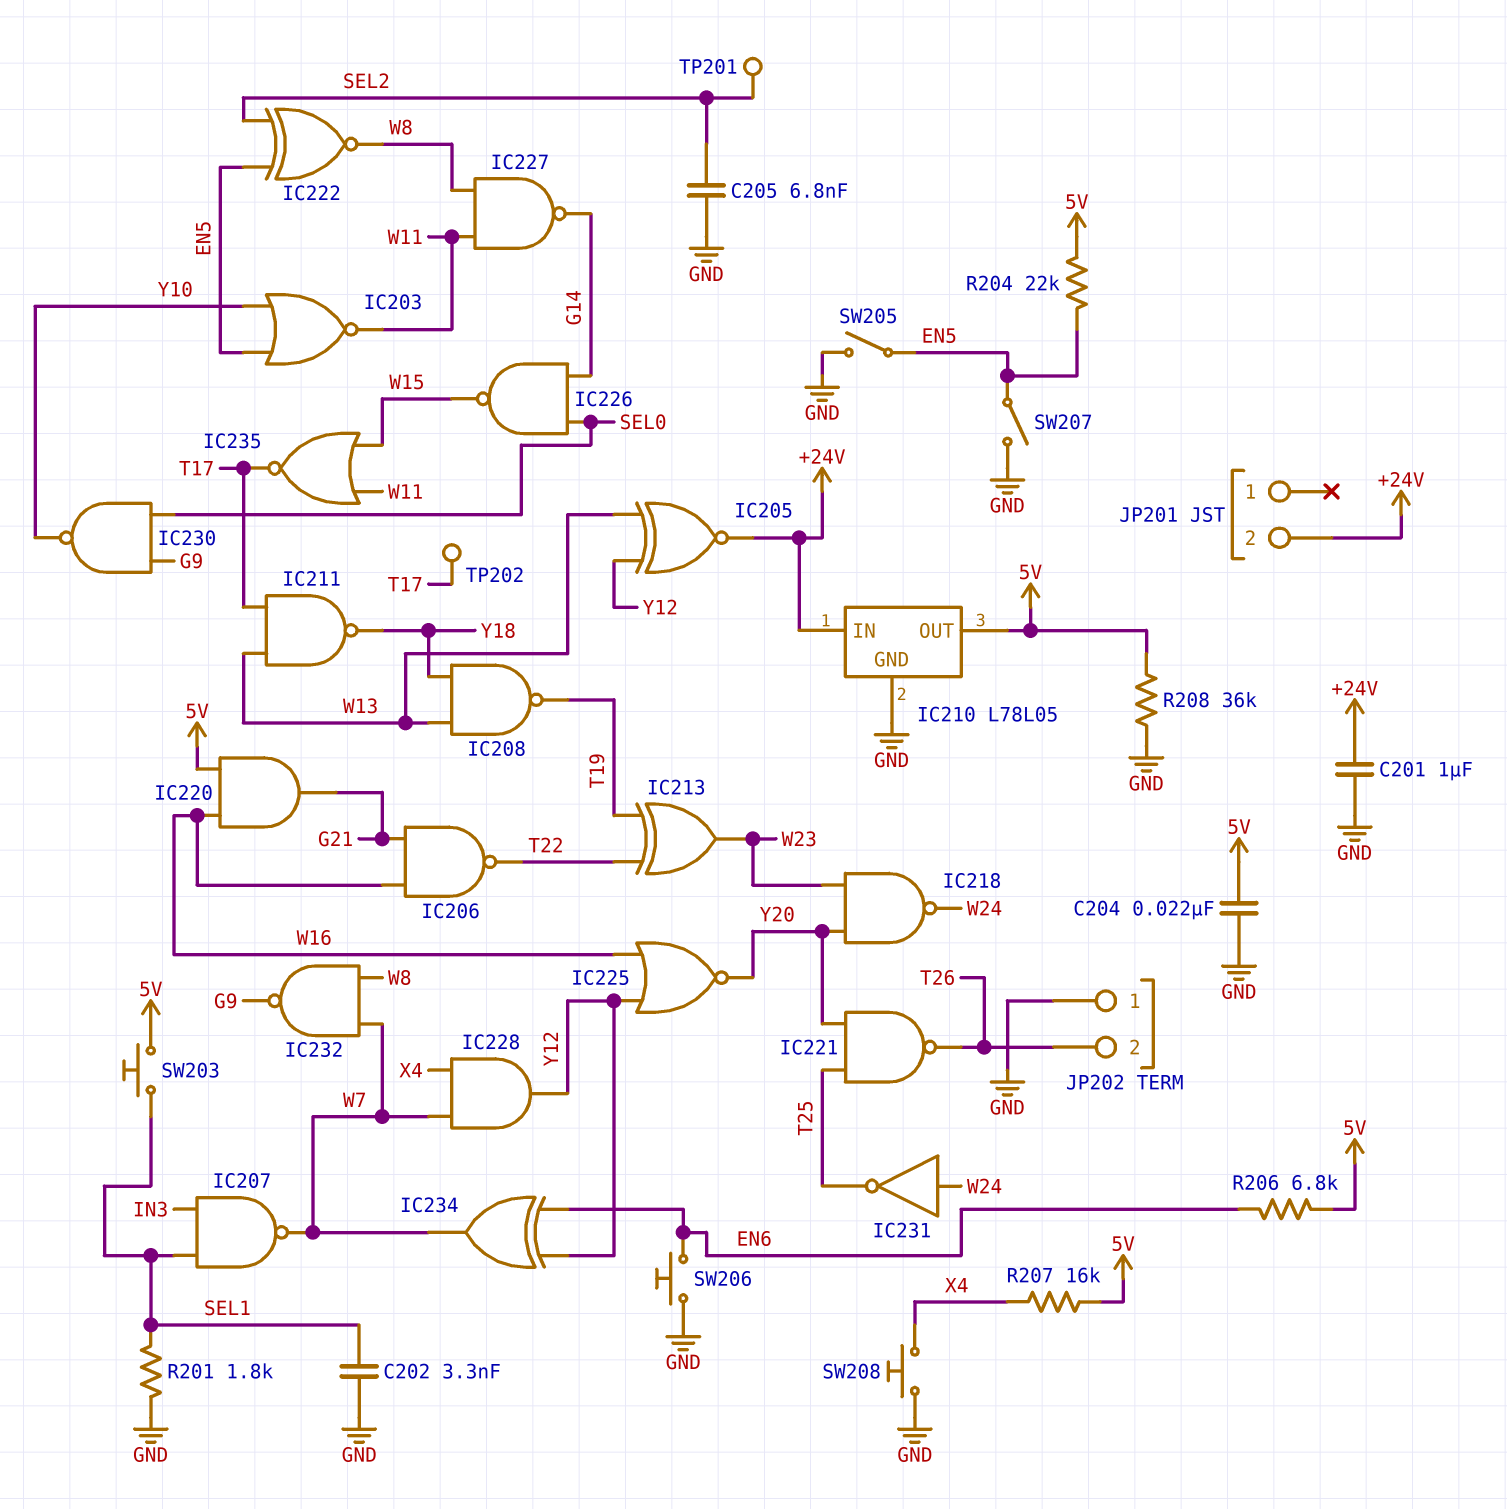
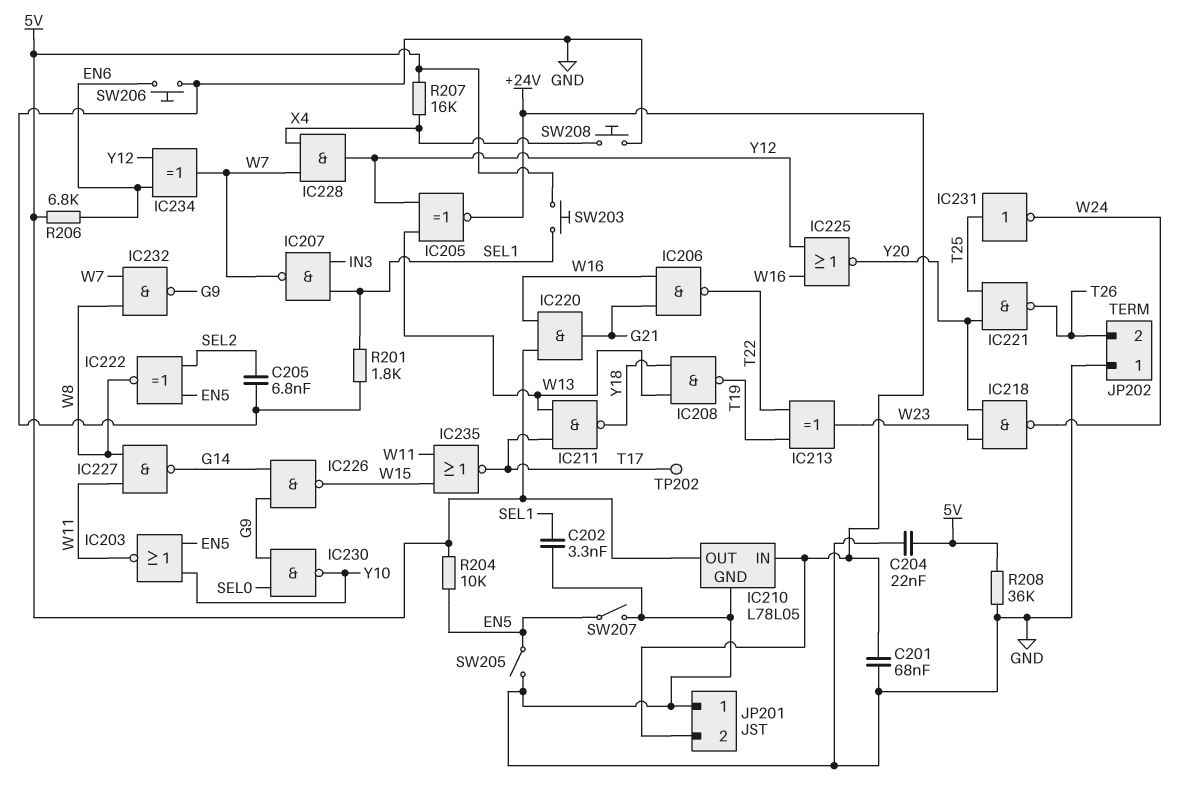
C201: 1uF (+24V, GND) -> 68nF (+24V, GND)
IC226: NAND (in G14, in SEL0, out W15) -> NAND (in G9, in G14, out W15)
IC231: NOT (in W24, out T25) -> NOT (in T25, out W24)
JP201 pin 1: none -> GND
R204: 22k (5V, EN5) -> 10k (5V, EN5)
TP201: test point (SEL2) -> none

